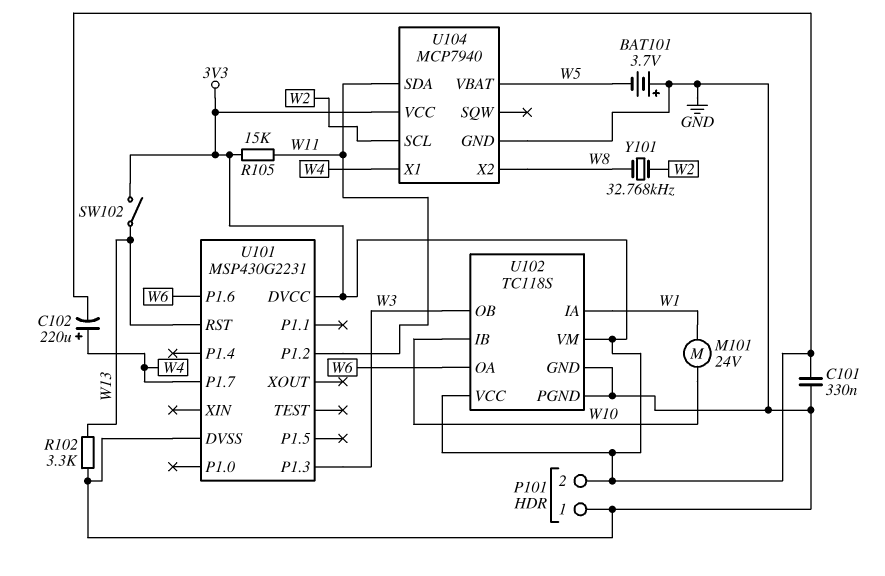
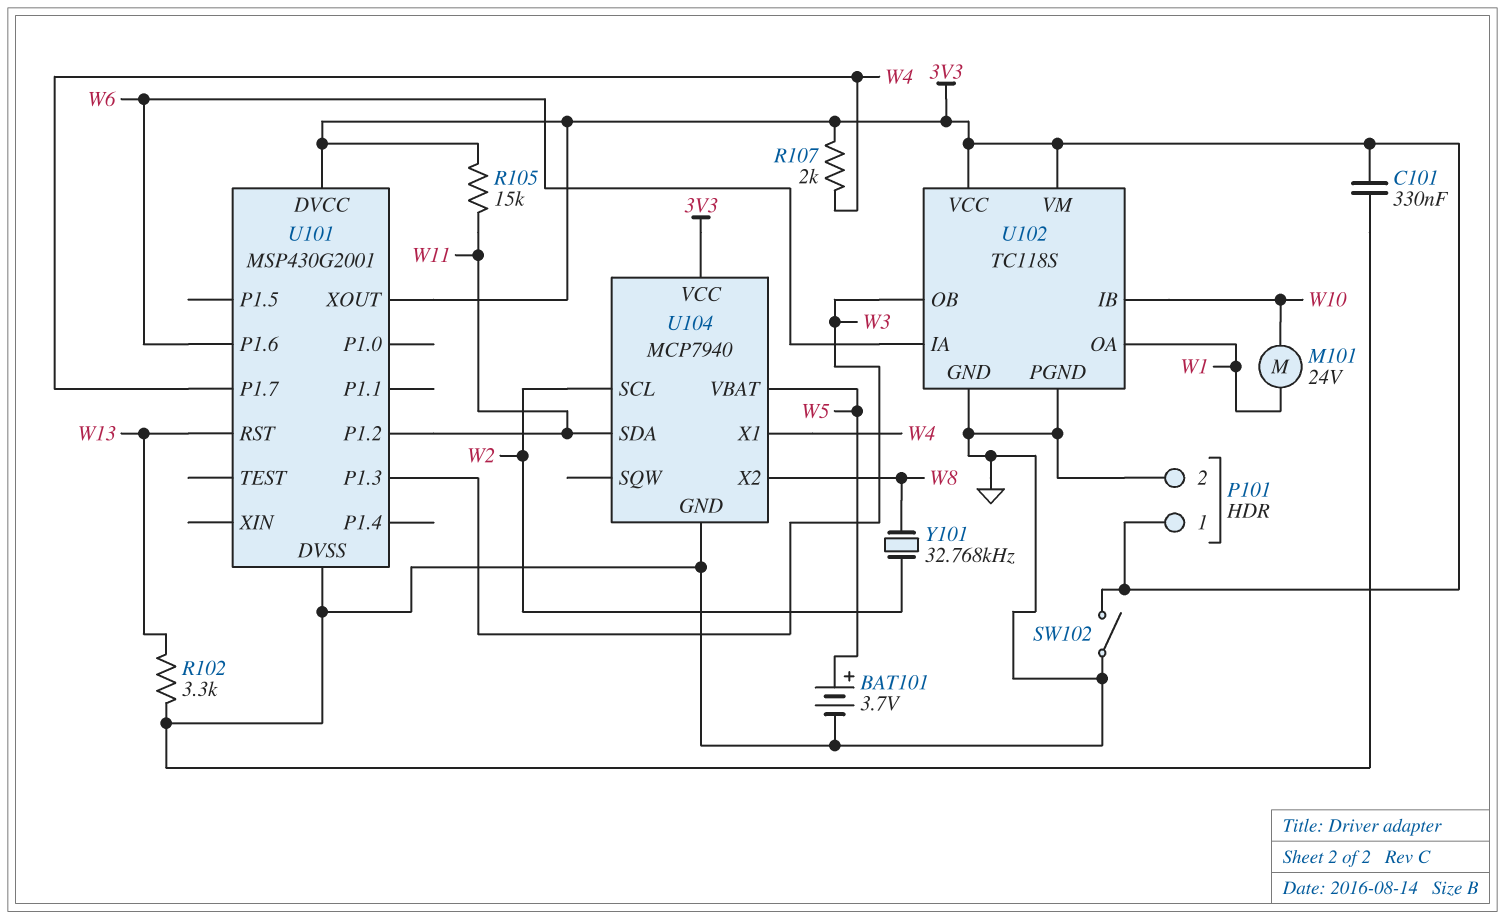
BAT101: 3.7V (plus GND, minus W5) -> 3.7V (plus W5, minus GND)
C102: 220uF (plus W4, minus 3V3) -> none
P101 pin 1: GND -> 3V3
P101 pin 2: 3V3 -> GND
R107: none -> 2k (3V3, W4)
SW102: switch (3V3, W13) -> switch (3V3, GND)
U101: MSP430G2231 -> MSP430G2001
U101 pin XOUT: none -> 3V3
U102 pin IA: W1 -> W6
U102 pin OA: W6 -> W1

